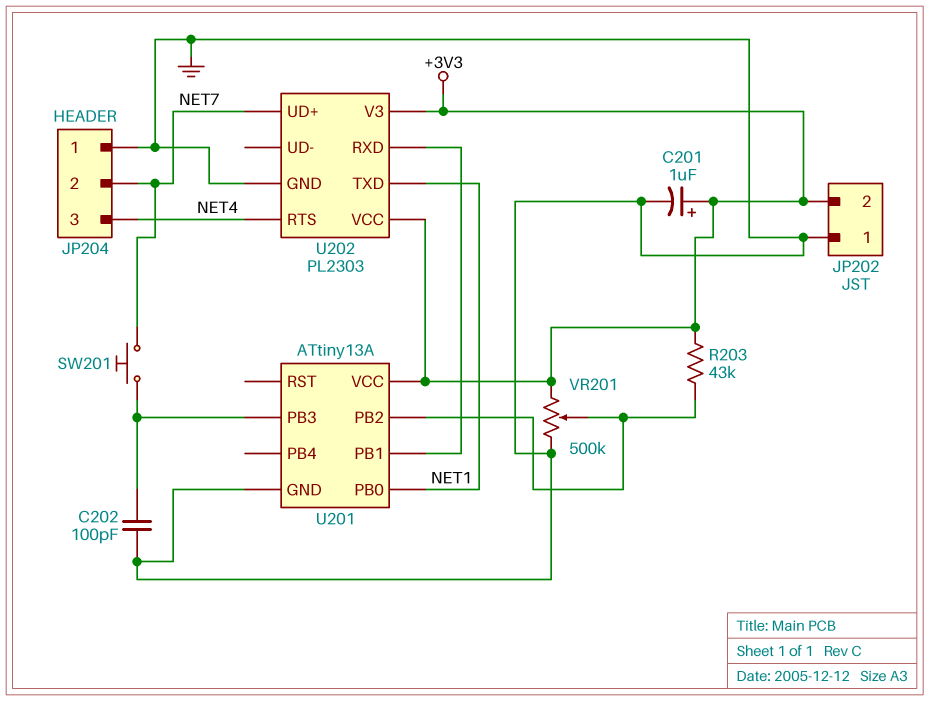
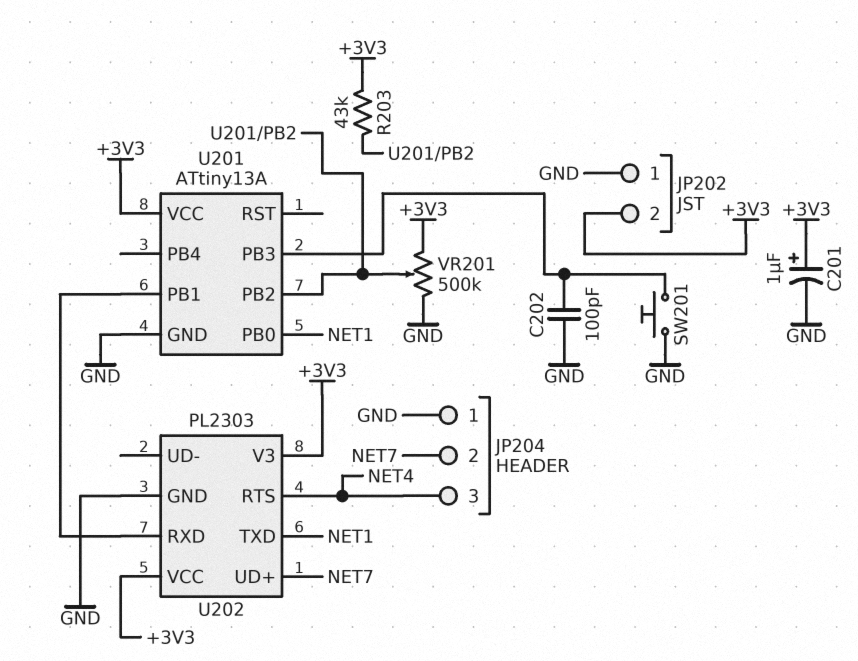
SW201: button (NET7, U201/PB3) -> button (GND, U201/PB3)

